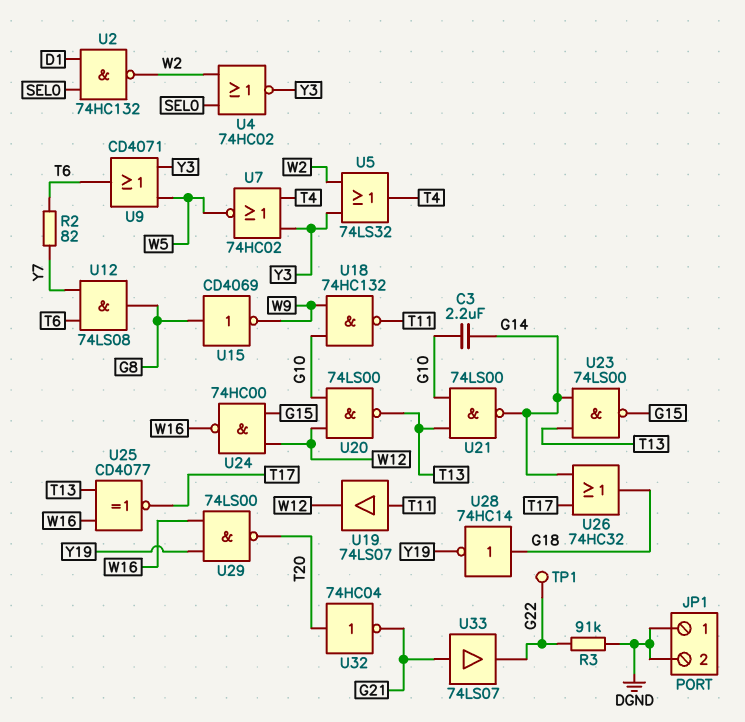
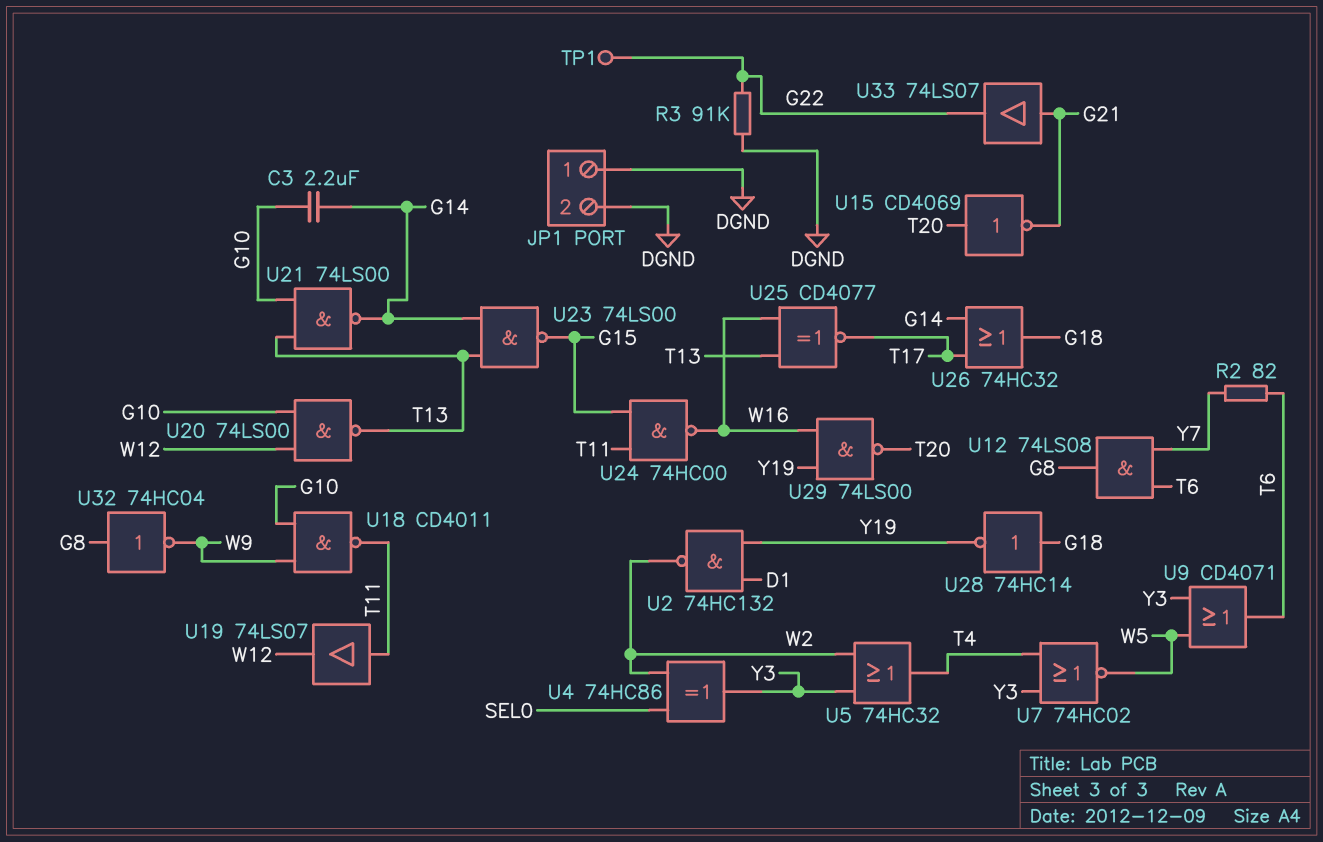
U2: NAND 74HC132 (in D1, in SEL0, out W2) -> NAND 74HC132 (in D1, in Y19, out W2)
U4: NOR 74HC02 (in SEL0, in W2, out Y3) -> XOR 74HC86 (in SEL0, in W2, out Y3)
U5: OR 74LS32 (in W2, in Y3, out T4) -> OR 74HC32 (in W2, in Y3, out T4)
U15: NOT CD4069 (in G8, out W9) -> NOT CD4069 (in T20, out G21)
U18: NAND 74HC132 (in G10, in W9, out T11) -> NAND CD4011 (in G10, in W9, out T11)
U24: NAND 74HC00 (in G15, in W12, out W16) -> NAND 74HC00 (in G15, in T11, out W16)
U32: NOT 74HC04 (in T20, out G21) -> NOT 74HC04 (in G8, out W9)

